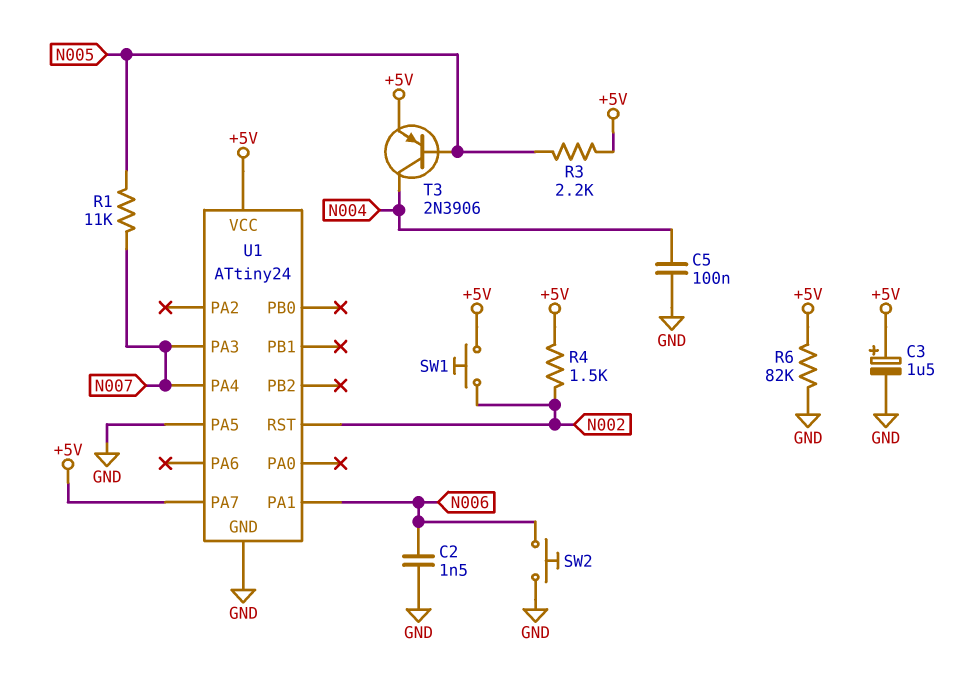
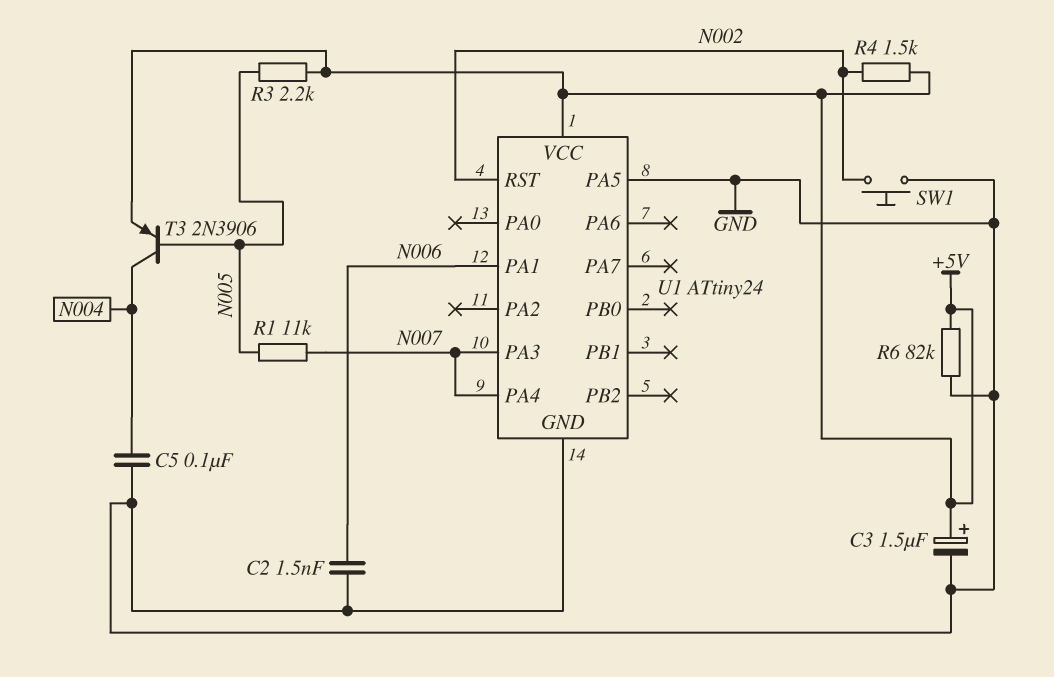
SW1: button (+5V, N002) -> button (GND, N002)
SW2: button (GND, N006) -> none
U1 pin PA7: +5V -> none

